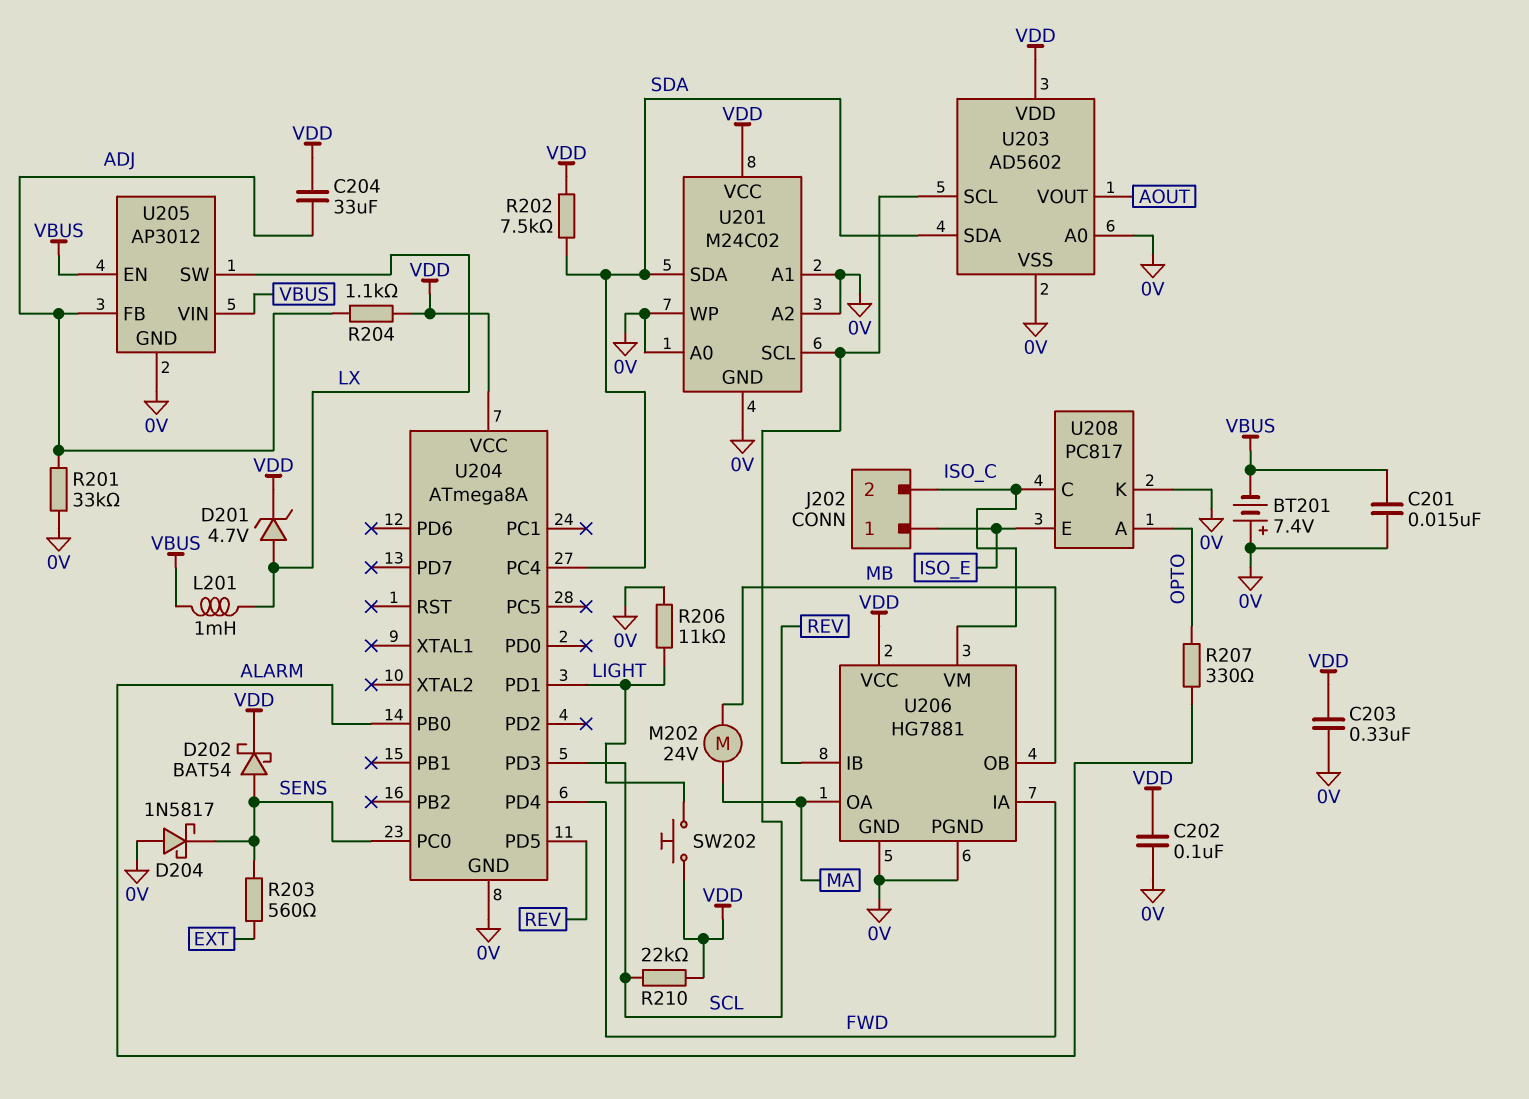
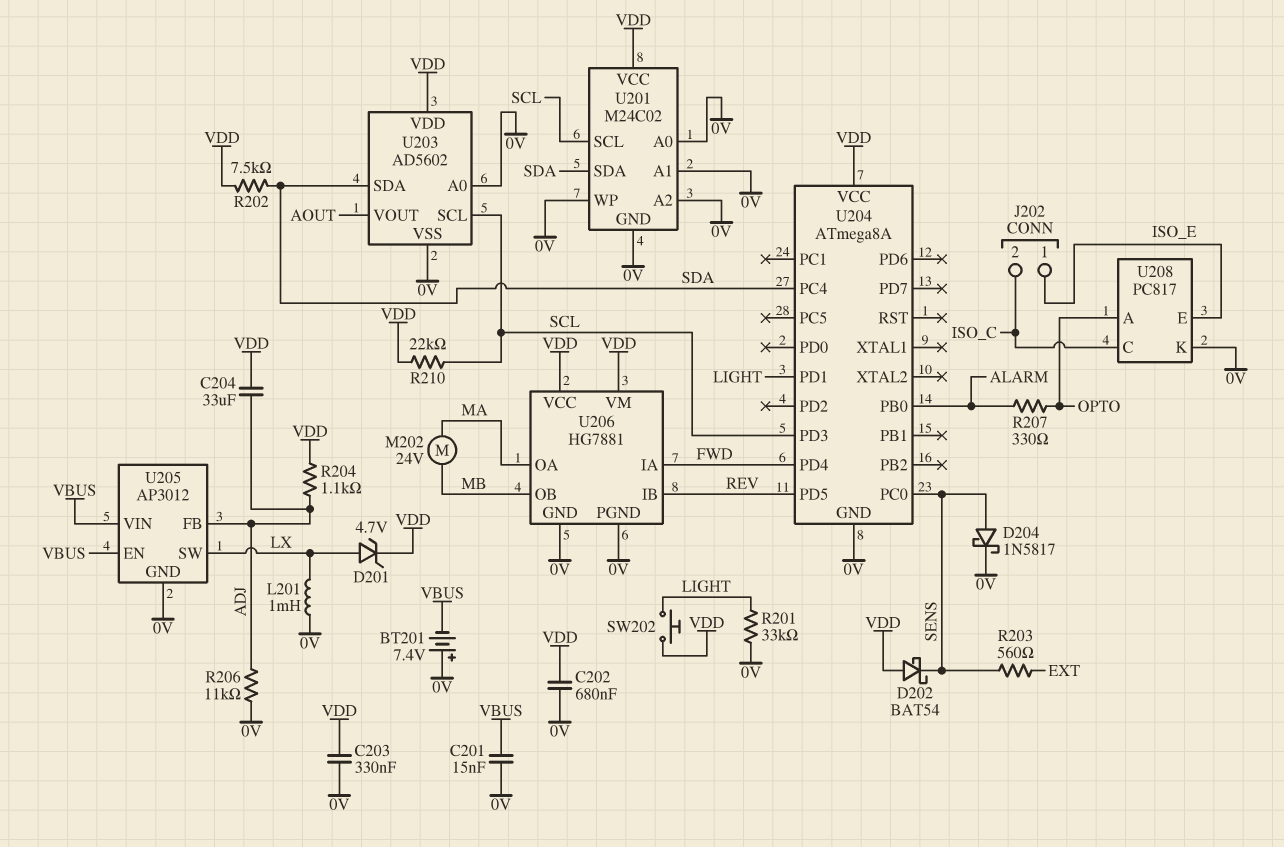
C202: 100nF (0V, VDD) -> 680nF (0V, VDD)
D202: schottky BAT54 (A SENS, K VDD) -> schottky BAT54 (A VDD, K SENS)
D204: schottky 1N5817 (A 0V, K SENS) -> schottky 1N5817 (A SENS, K 0V)
L201: 1mH (LX, VBUS) -> 1mH (0V, LX)
R201: 33k (0V, ADJ) -> 33k (0V, LIGHT)
R206: 11k (0V, LIGHT) -> 11k (0V, ADJ)
U206 pin VM: ISO_C -> VDD

